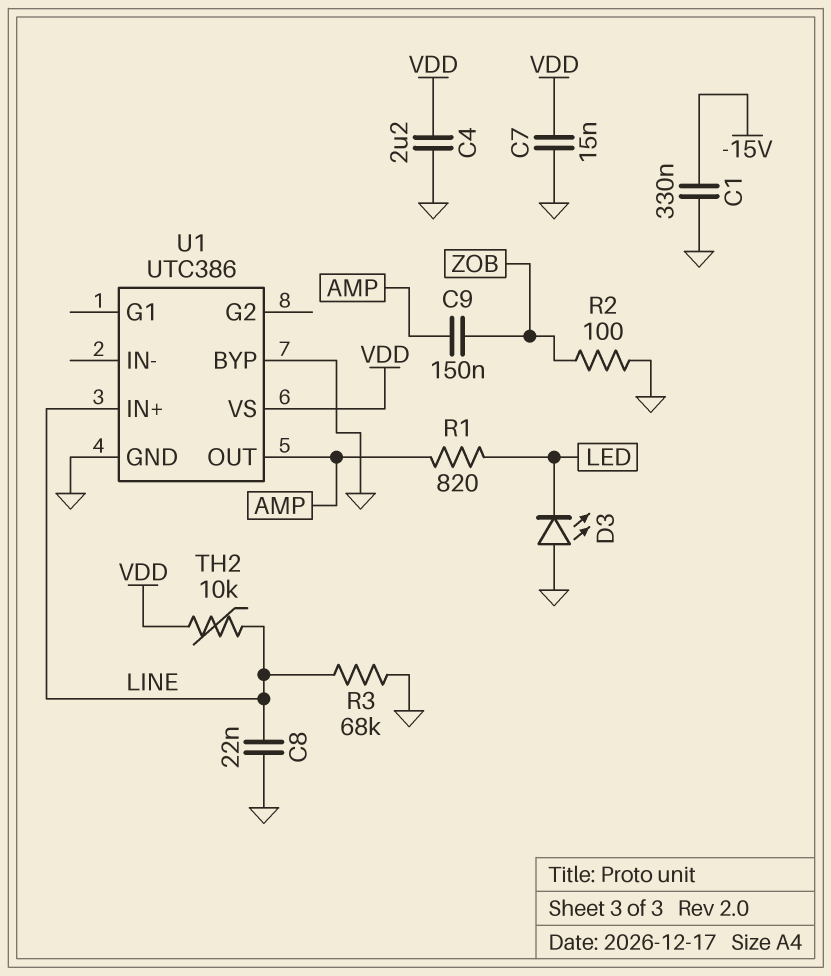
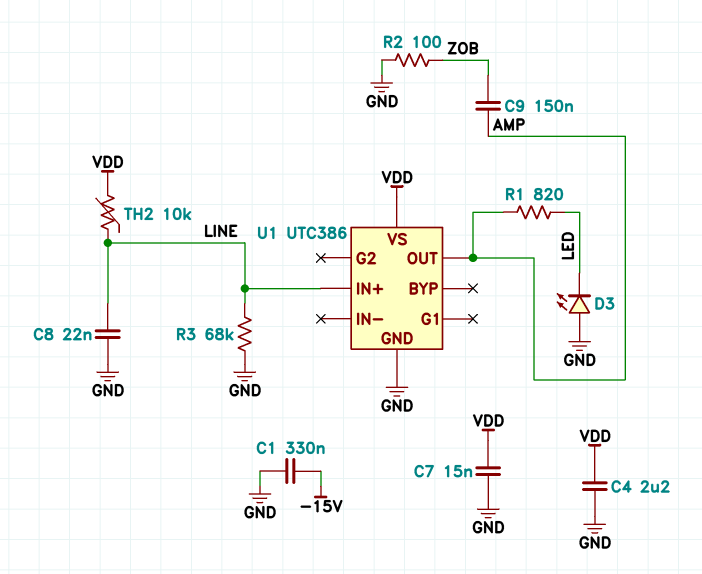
U1 pin BYP: GND -> none

